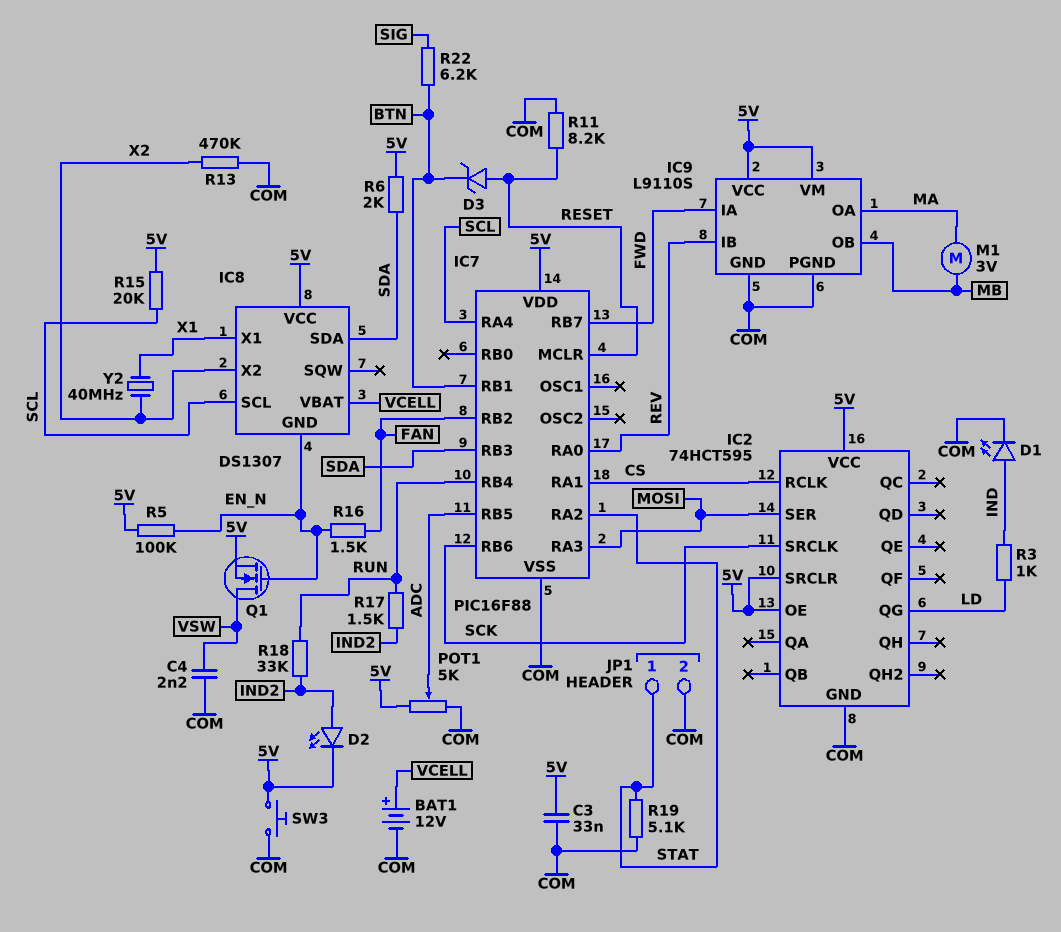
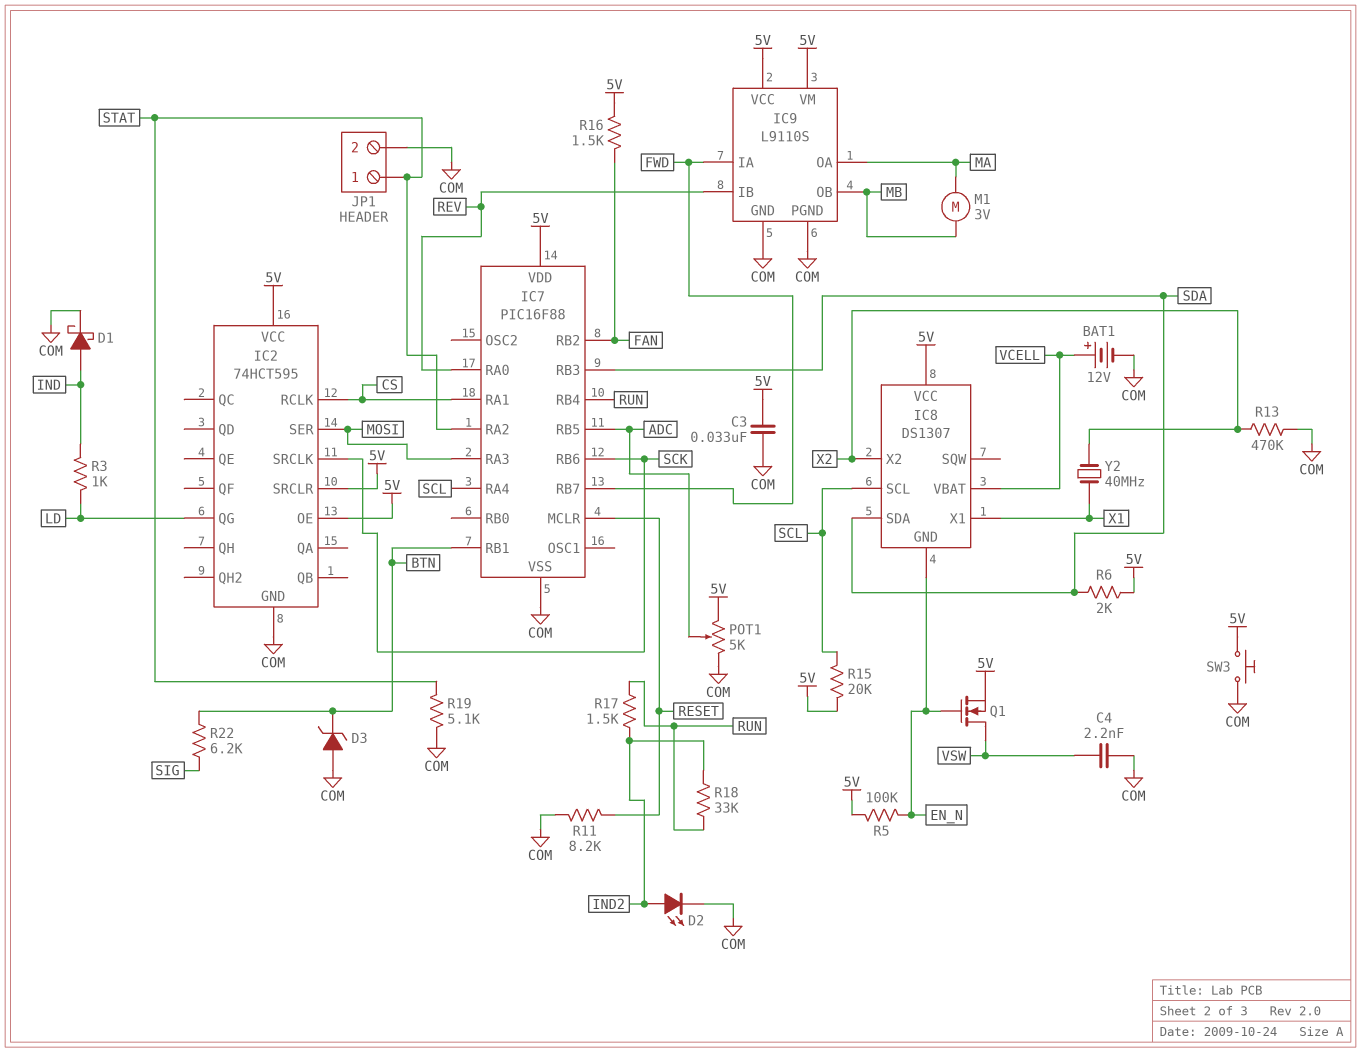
D1: LED (A IND, K COM) -> schottky (A IND, K COM)
D2: LED (A IND2, K 5V) -> LED (A IND2, K COM)
D3: zener (A RESET, K BTN) -> zener (A COM, K BTN)
R16: 1.5k (EN_N, FAN) -> 1.5k (5V, FAN)

